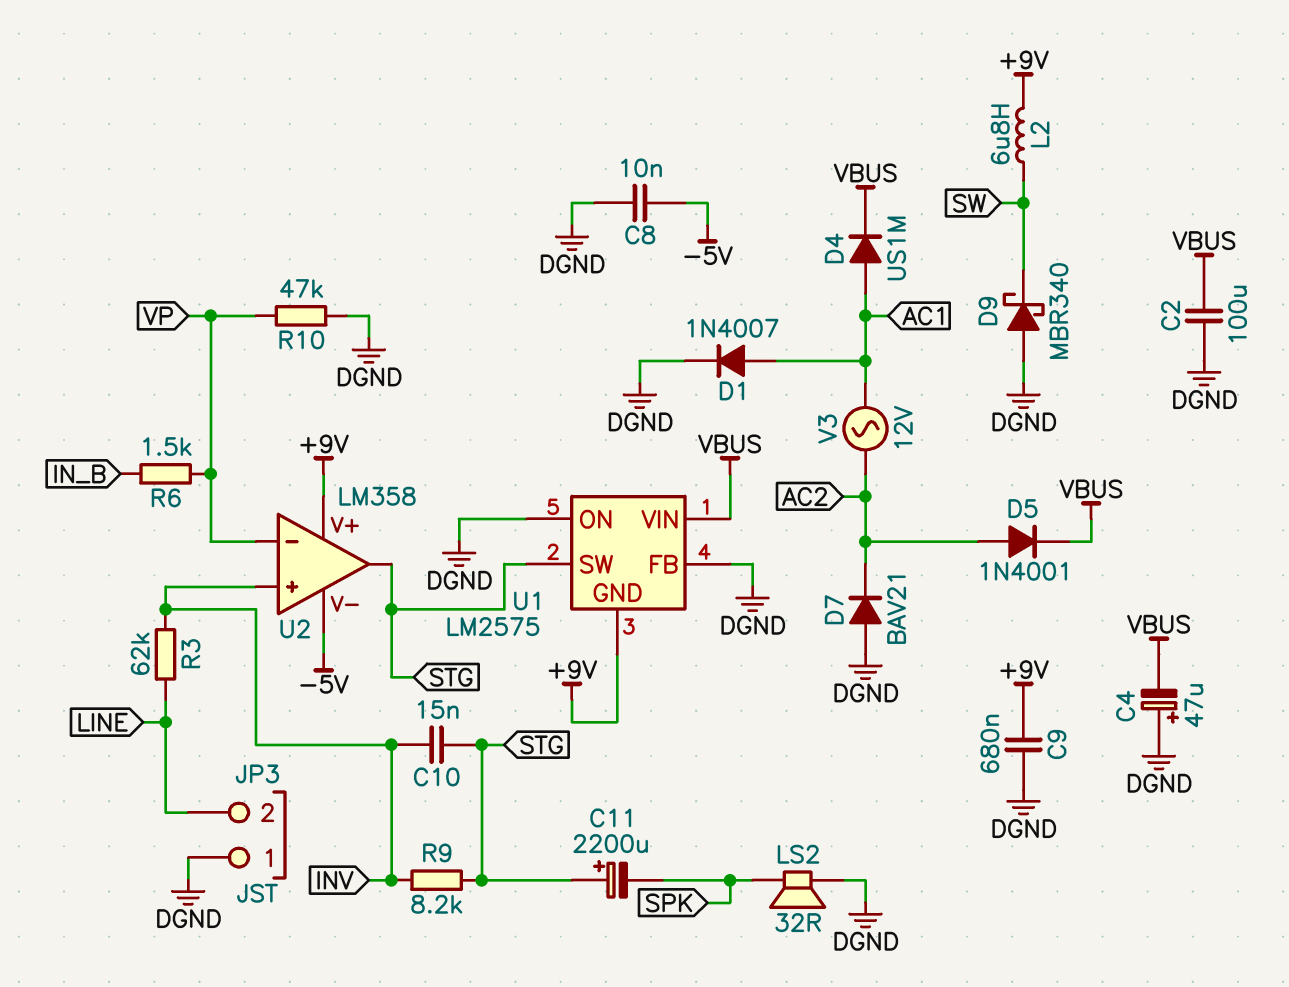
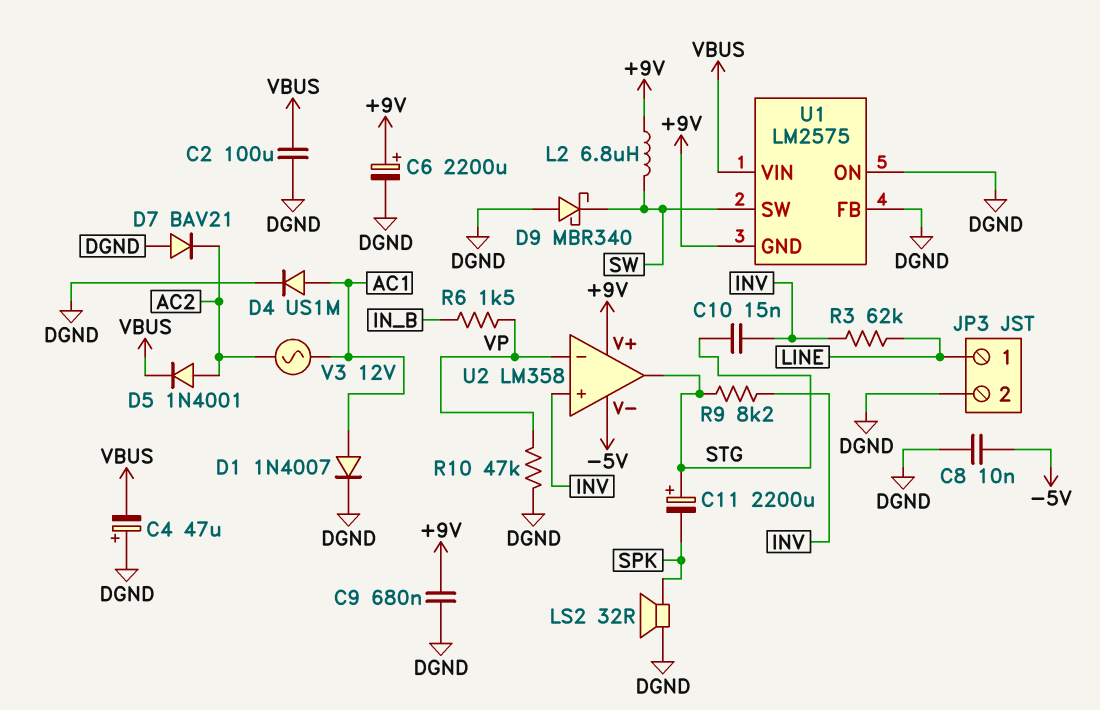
C6: none -> 2200uF (plus +9V, minus DGND)
D4: diode US1M (A AC1, K VBUS) -> diode US1M (A AC1, K DGND)
JP3 pin 1: DGND -> LINE
JP3 pin 2: LINE -> DGND
U1 pin SW: STG -> SW

